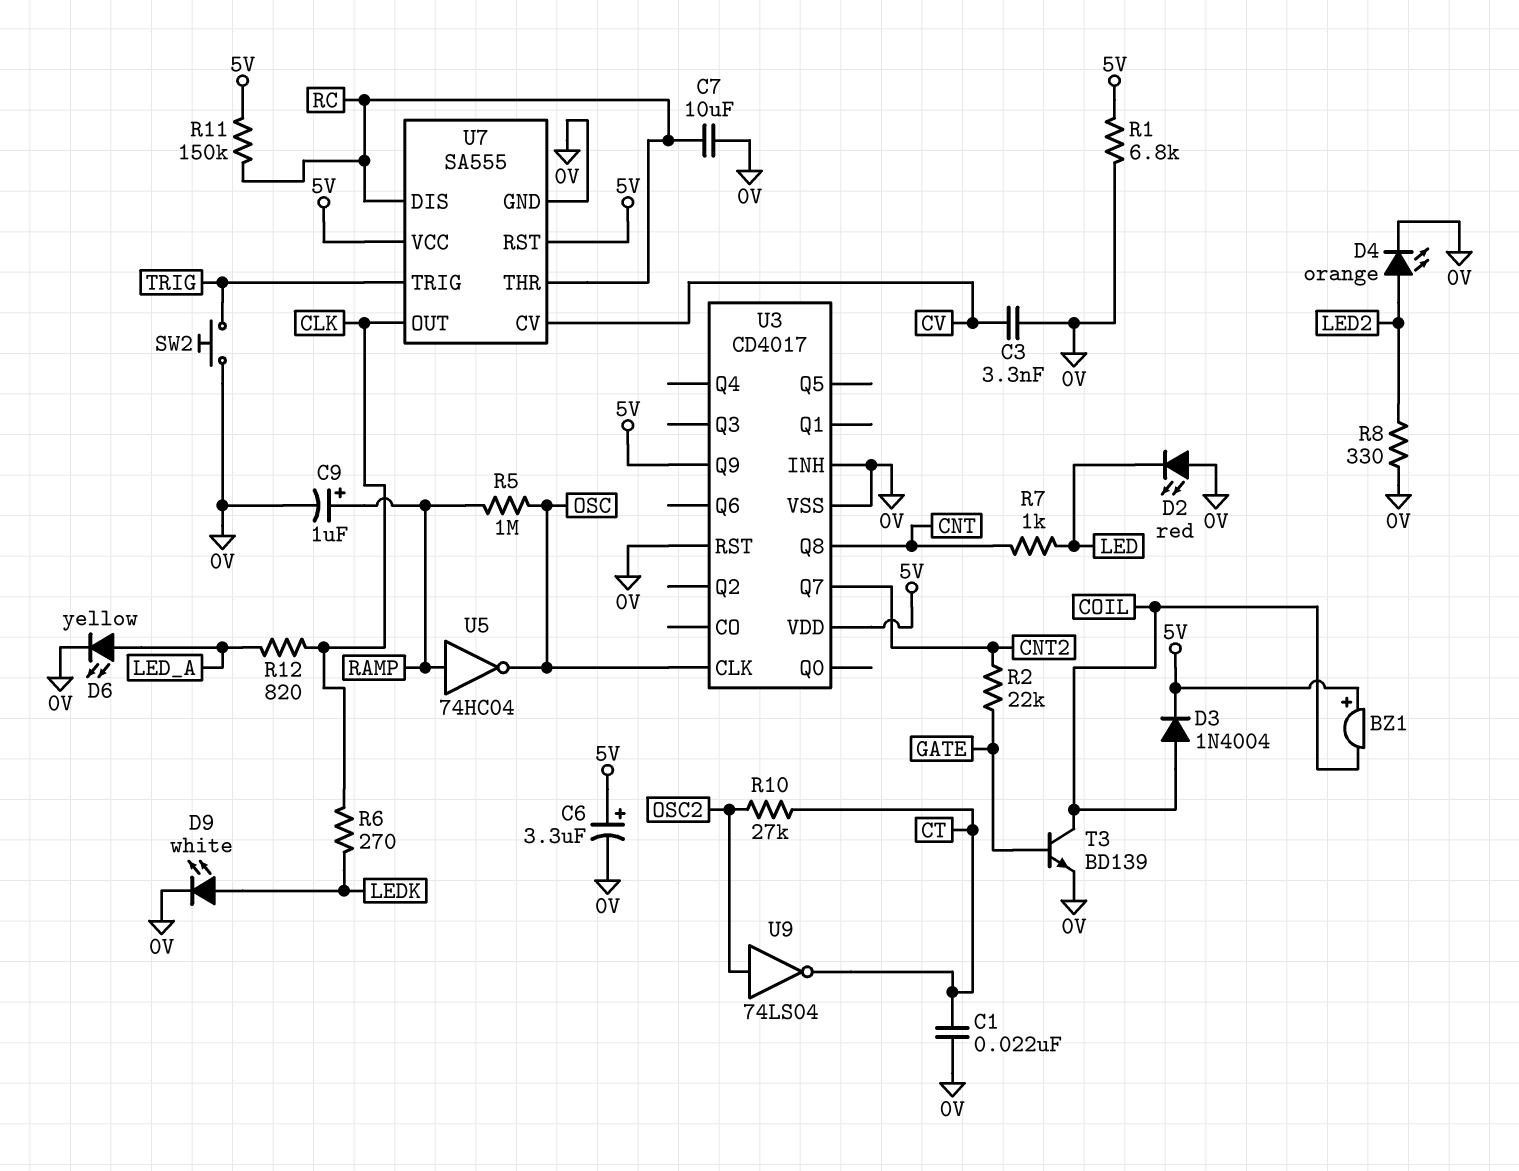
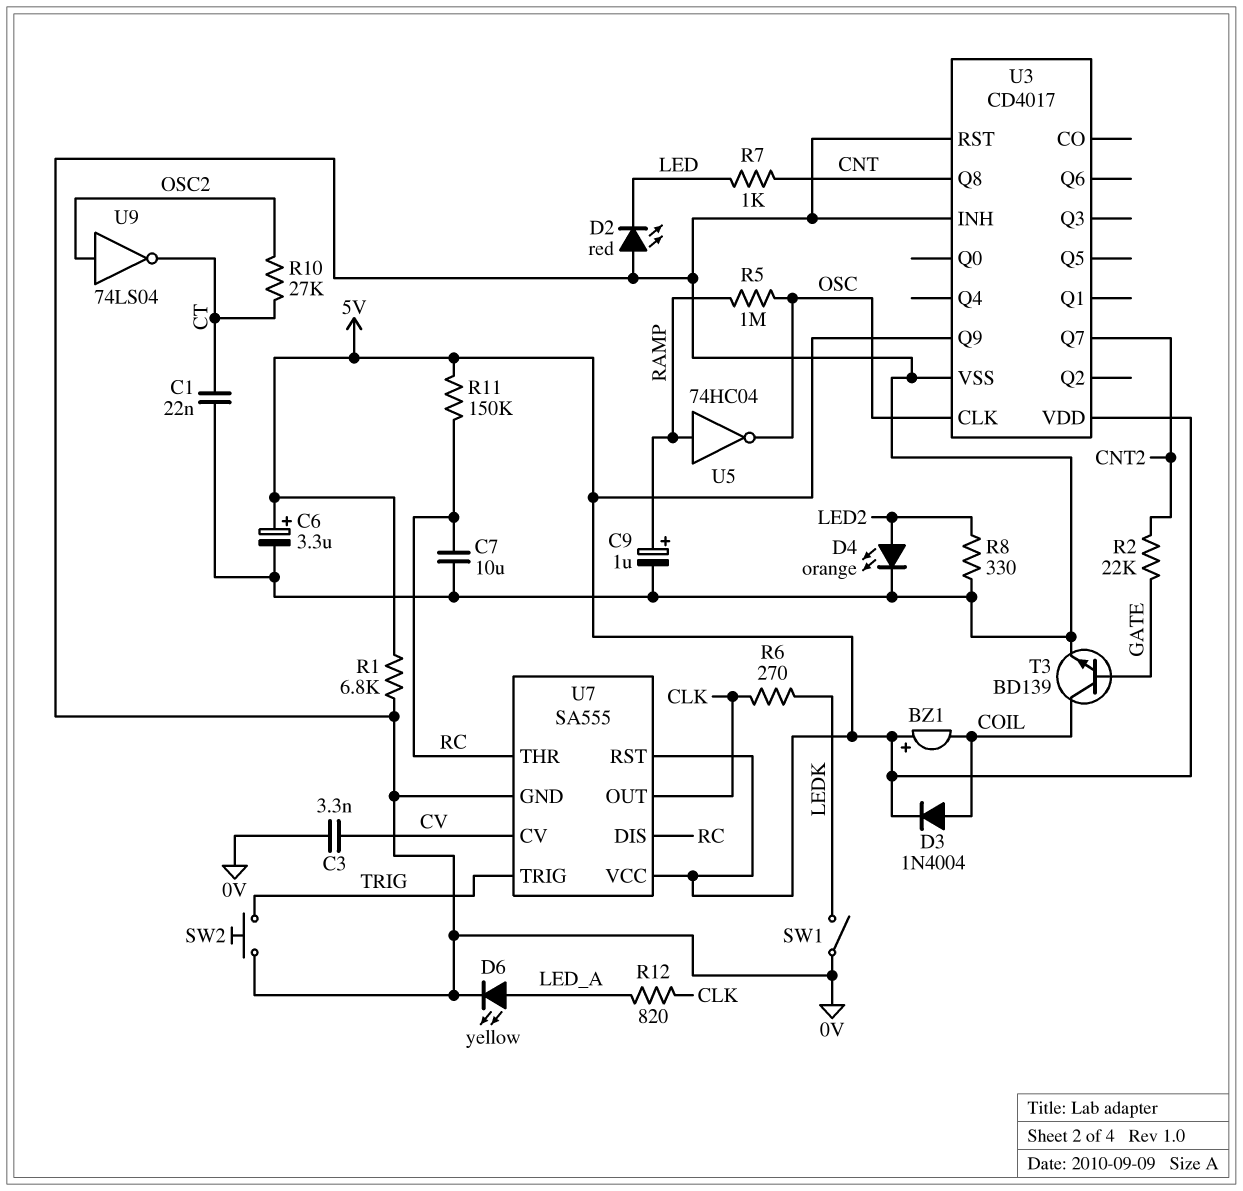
D9: LED white (A LEDK, K 0V) -> none
SW1: none -> switch (0V, LEDK)

